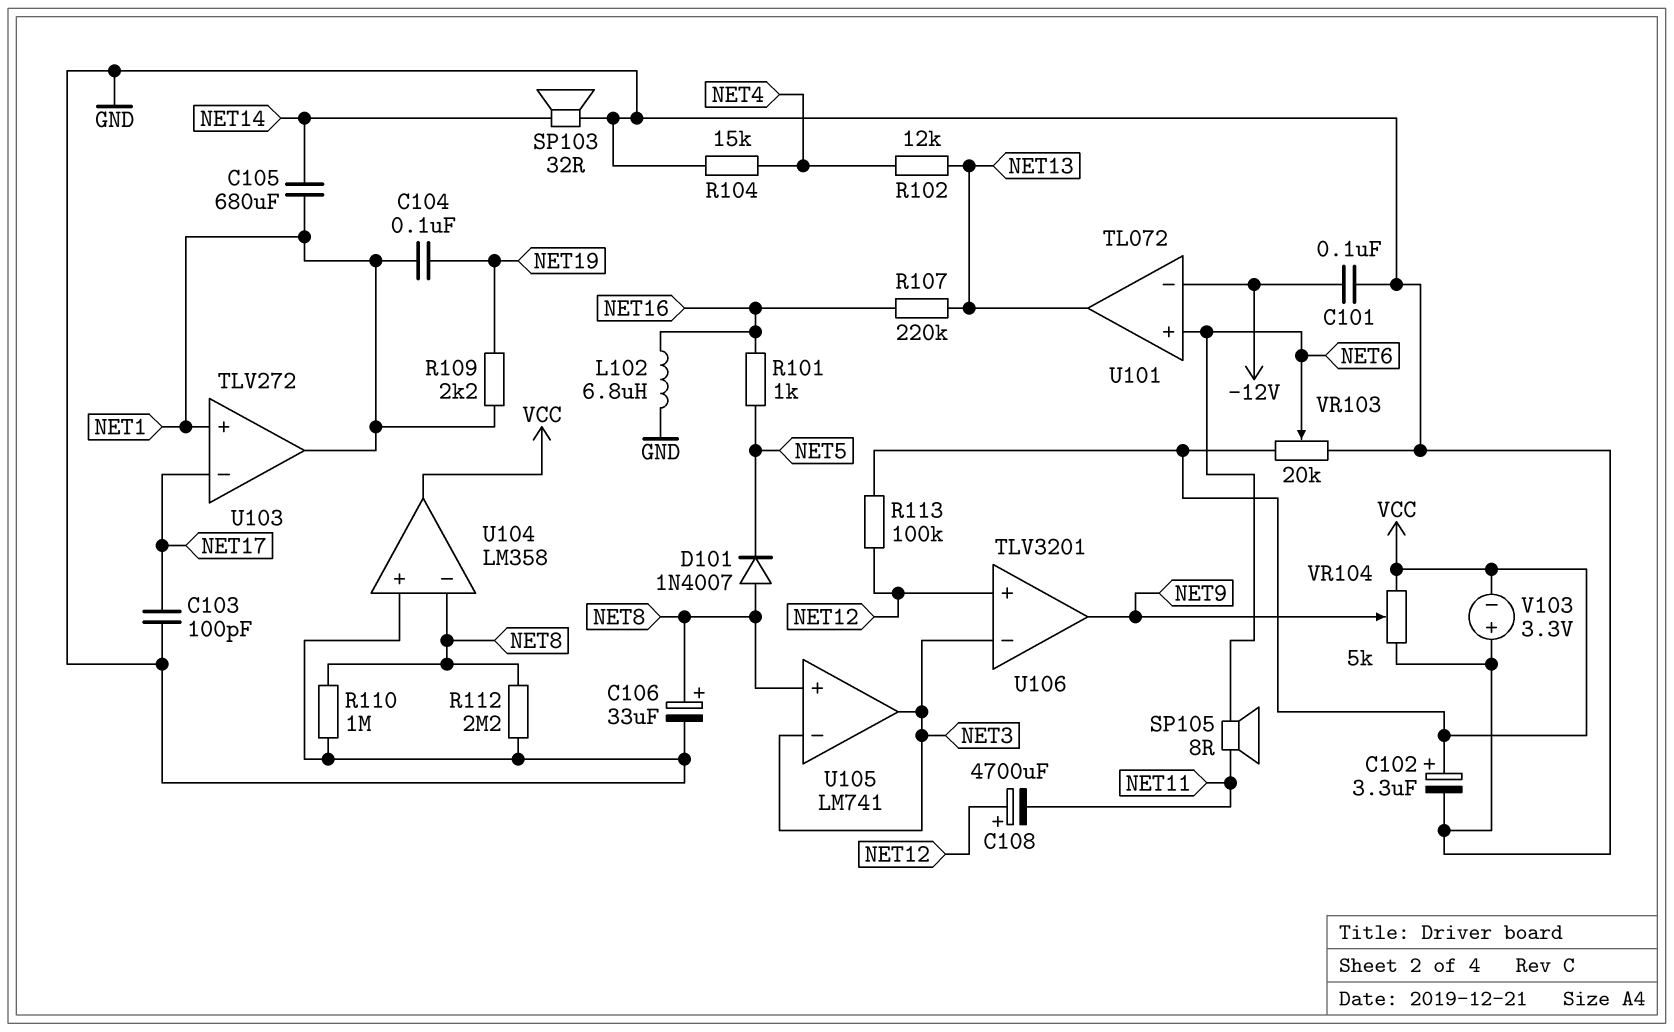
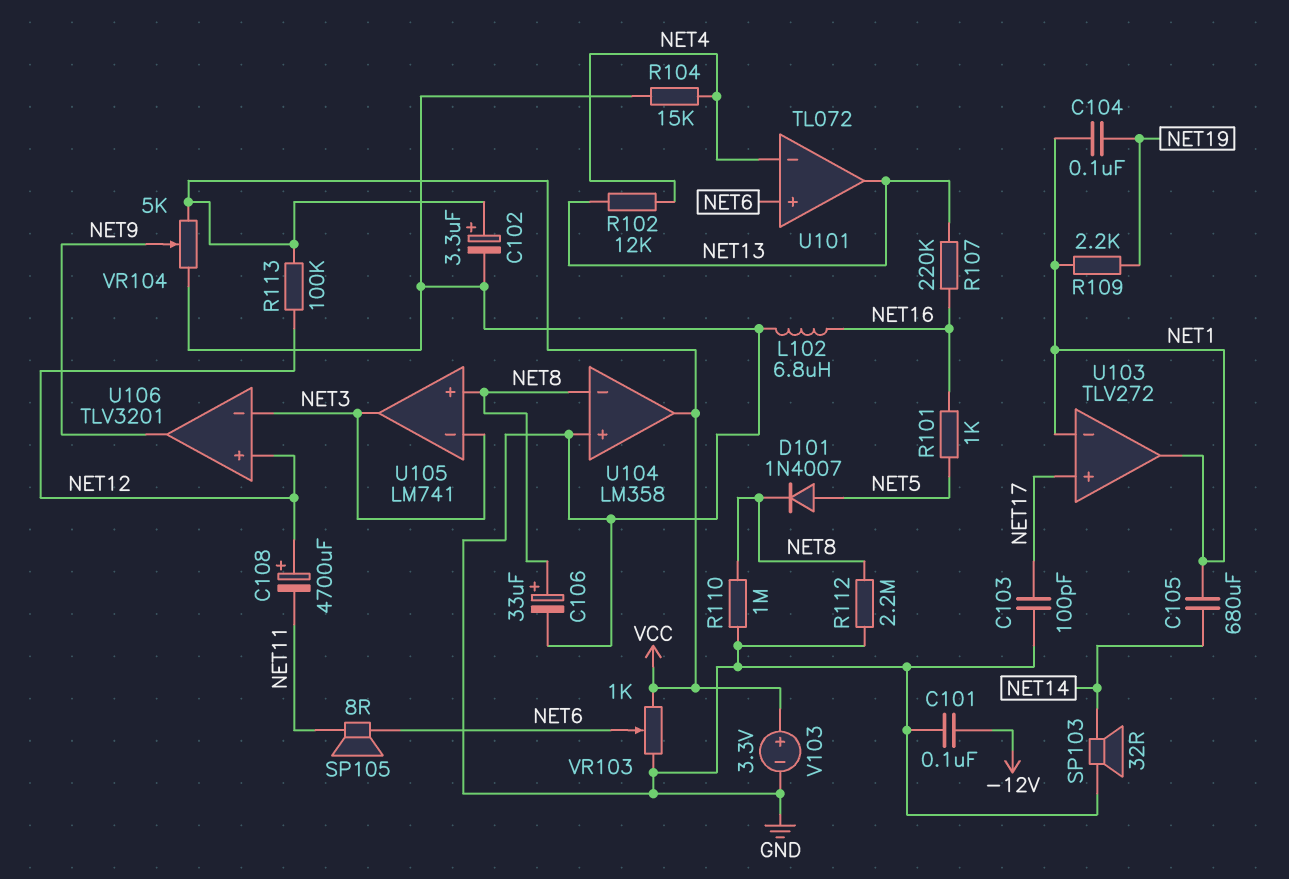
D101: diode 1N4007 (A NET8, K NET5) -> diode 1N4007 (A NET5, K NET8)
U101 pin in-: -12V -> NET4
U103 pin in+: NET1 -> NET17
U103 pin in-: NET17 -> NET1
V103: 3.3V (plus GND, minus VCC) -> 3.3V (plus VCC, minus GND)
VR103: 20k (GND, VCC, wiper NET6) -> 1k (GND, VCC, wiper NET6)

